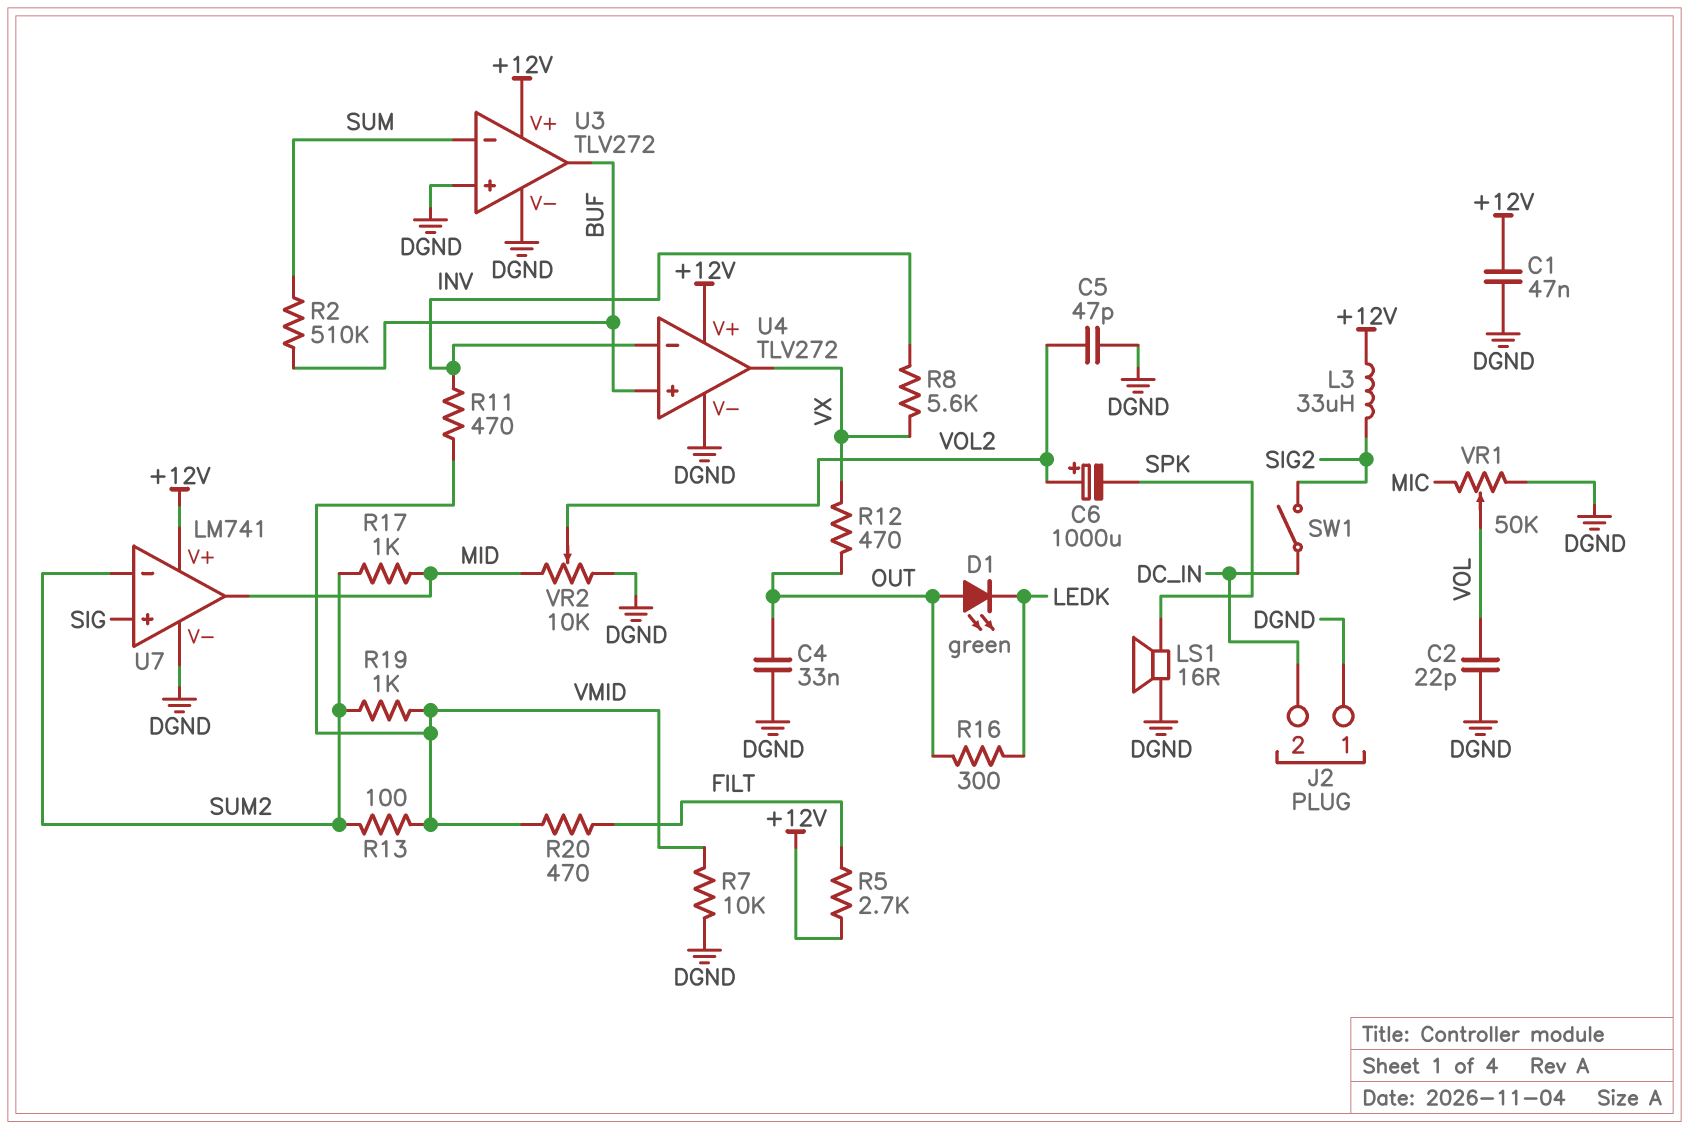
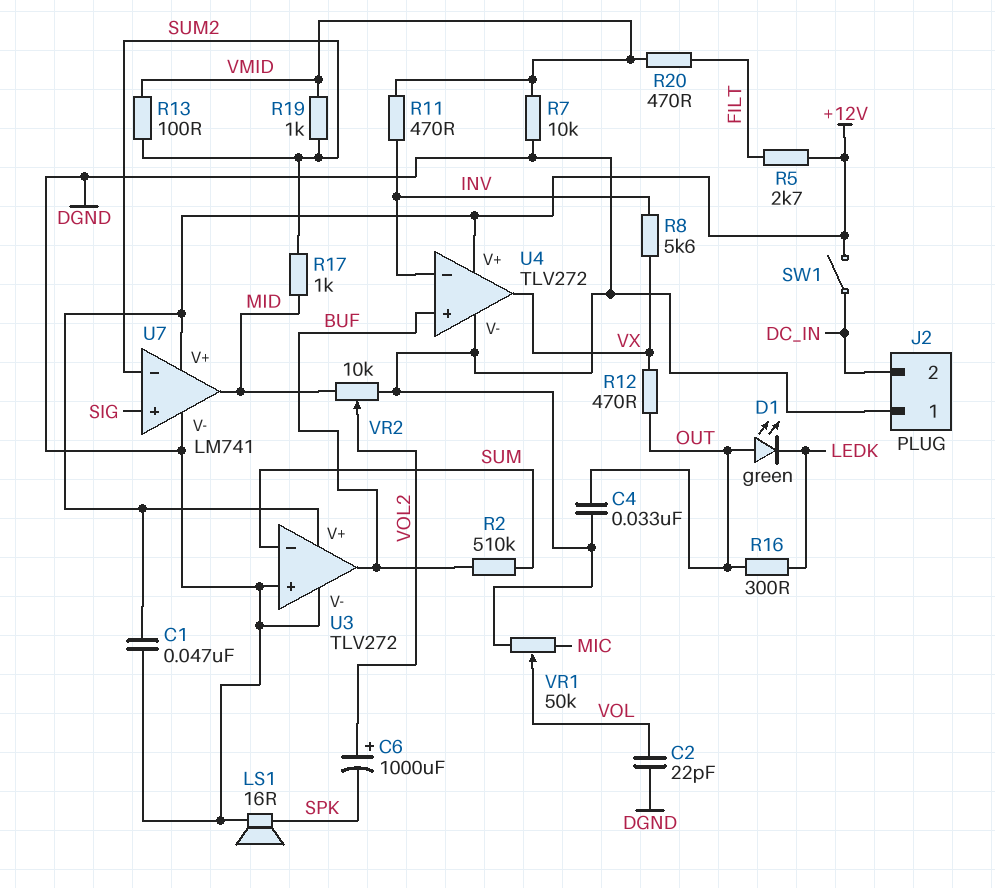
C5: 47pF (DGND, VOL2) -> none
L3: 33uH (+12V, SIG2) -> none
SW1: switch (DC_IN, SIG2) -> switch (+12V, DC_IN)

